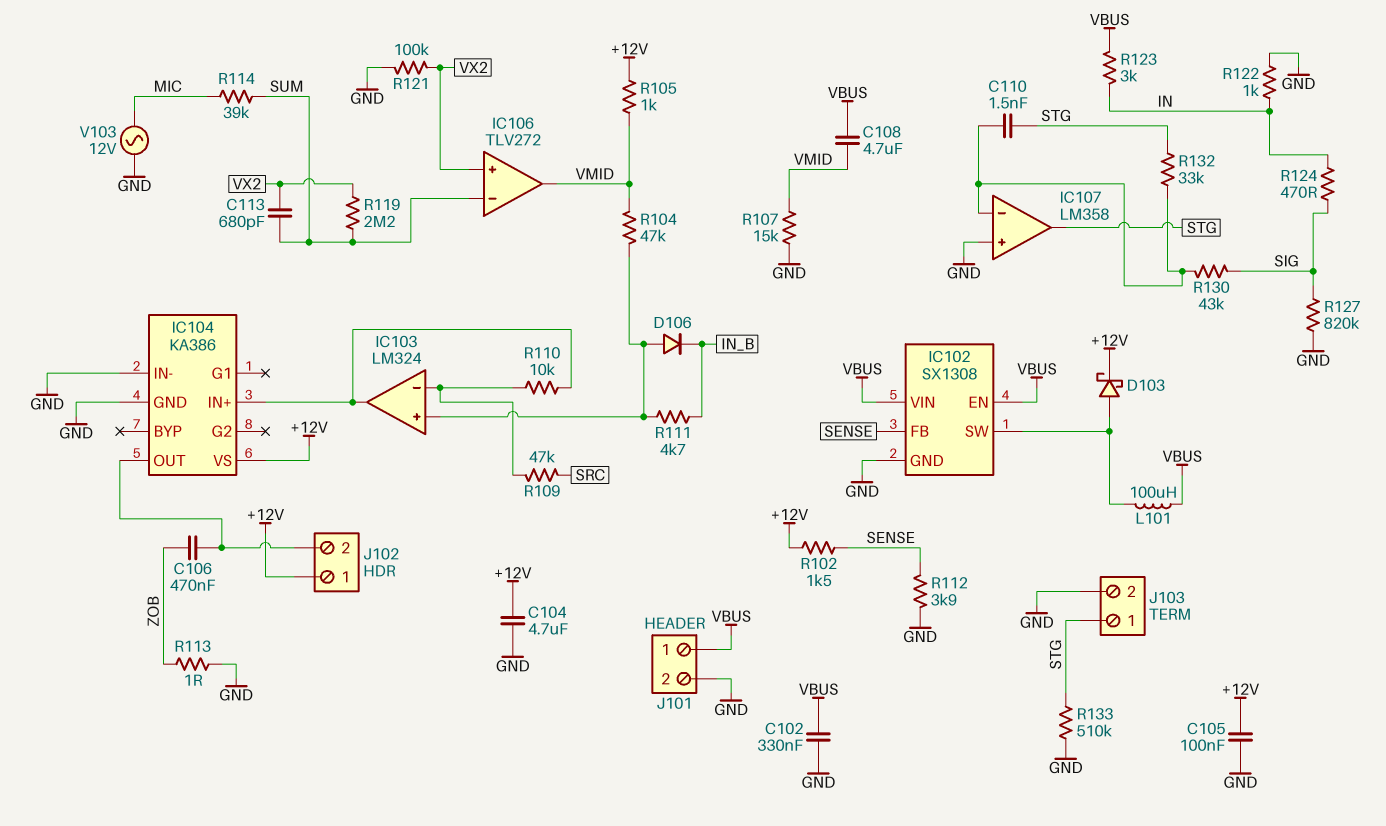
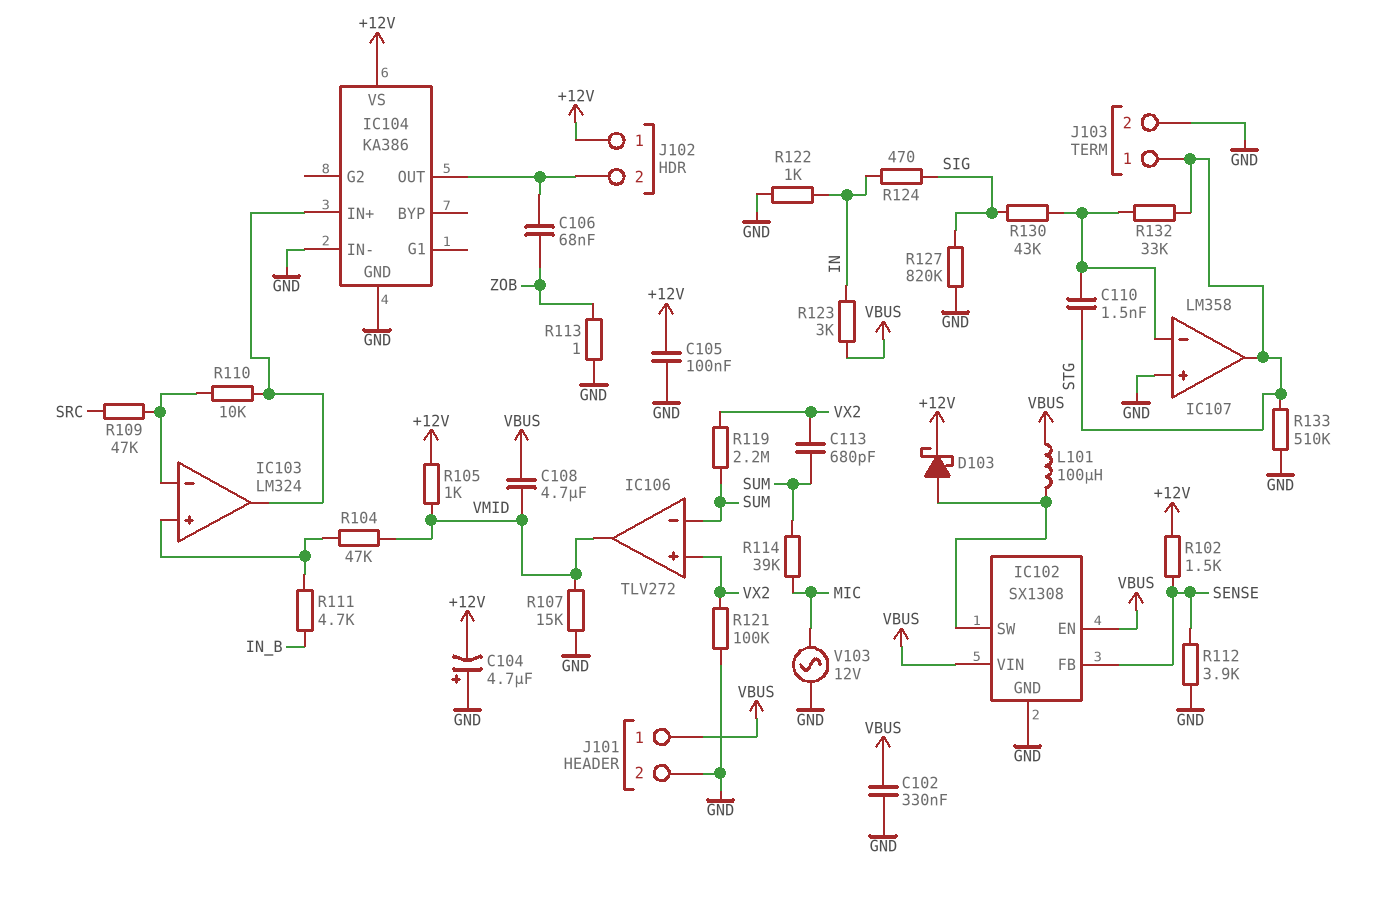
C104: 4.7uF (+12V, GND) -> 4.7uF (plus GND, minus +12V)
C106: 470nF (IC104/OUT, ZOB) -> 68nF (IC104/OUT, ZOB)
D106: diode (A IC103/in+, K IN_B) -> none

